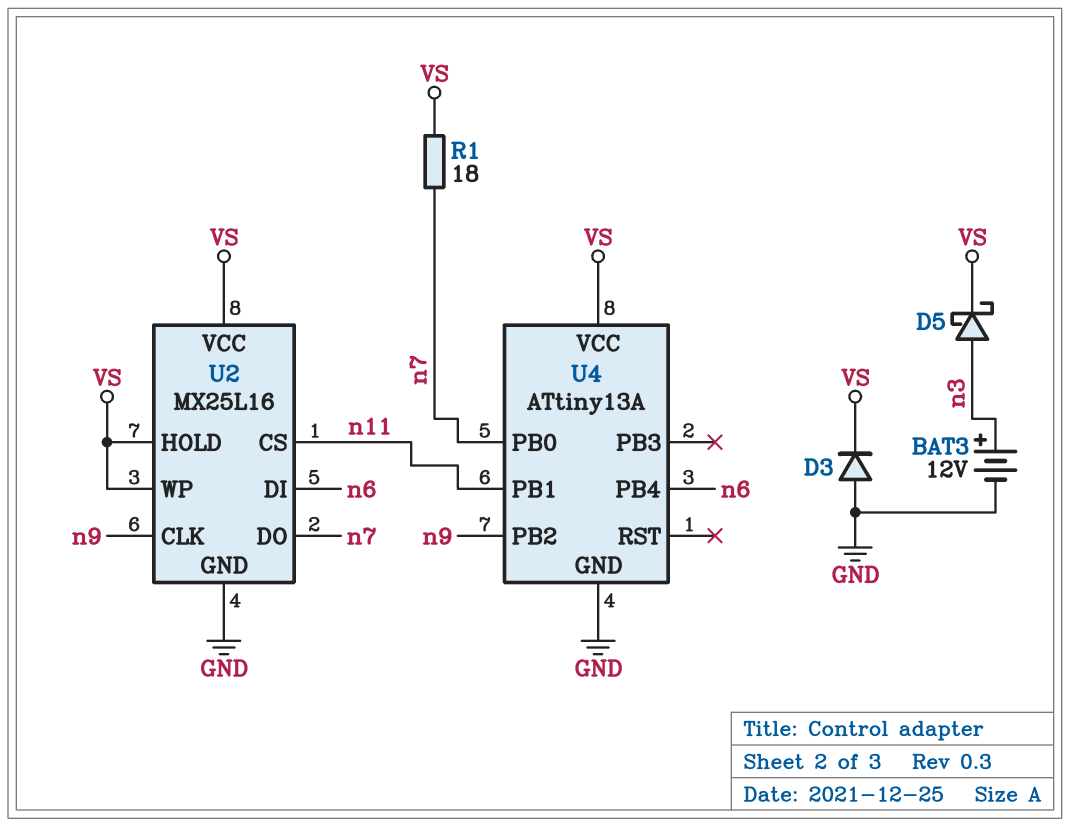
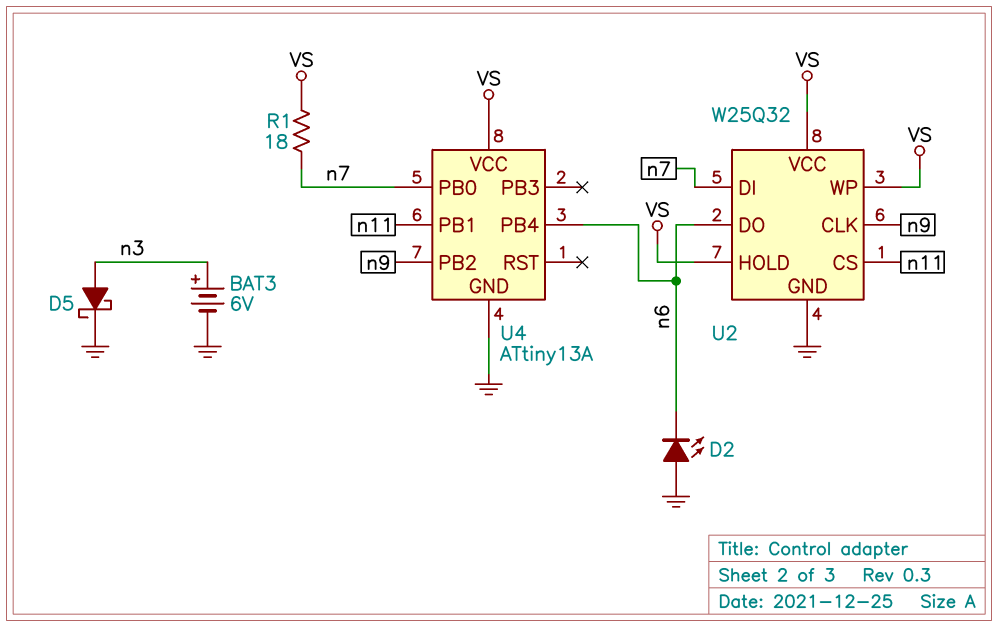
BAT3: 12V (plus n3, minus GND) -> 6V (plus n3, minus GND)
D2: none -> LED (A GND, K n6)
D3: diode (A GND, K VS) -> none
D5: schottky (A n3, K VS) -> schottky (A n3, K GND)
U2: MX25L16 -> W25Q32
U2 pin DI: n6 -> n7
U2 pin DO: n7 -> n6

